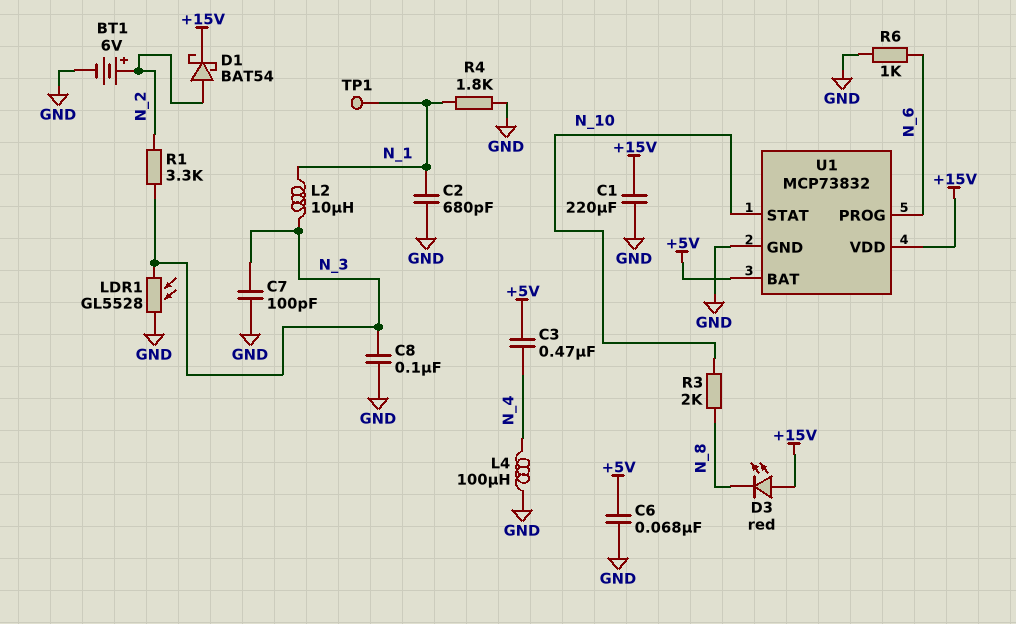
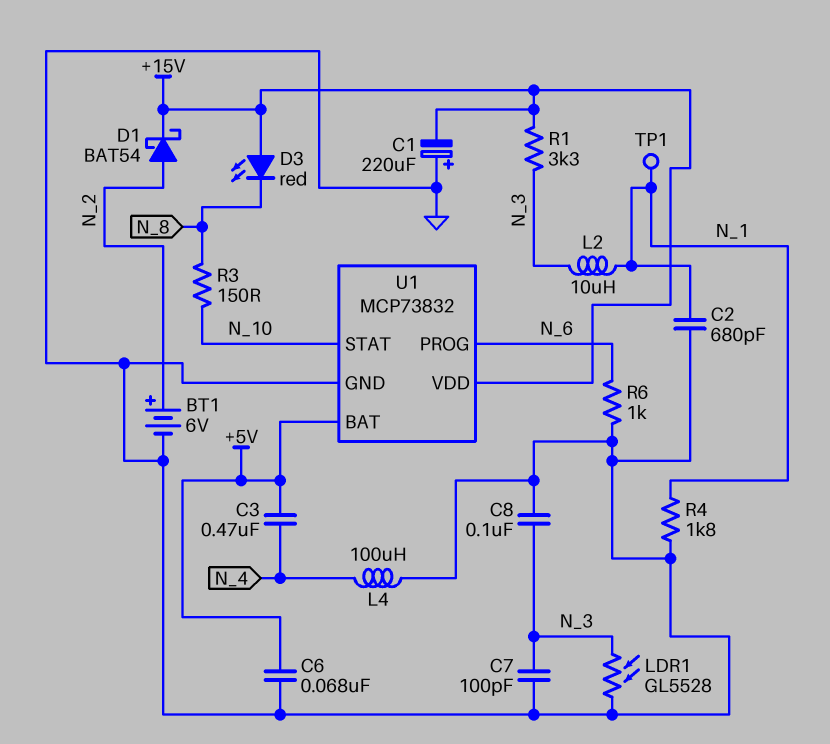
C1: 220uF (+15V, GND) -> 220uF (plus GND, minus +15V)
R1: 3.3k (N_2, N_3) -> 3.3k (+15V, N_3)
R3: 2k (N_8, N_10) -> 150 (N_8, N_10)

